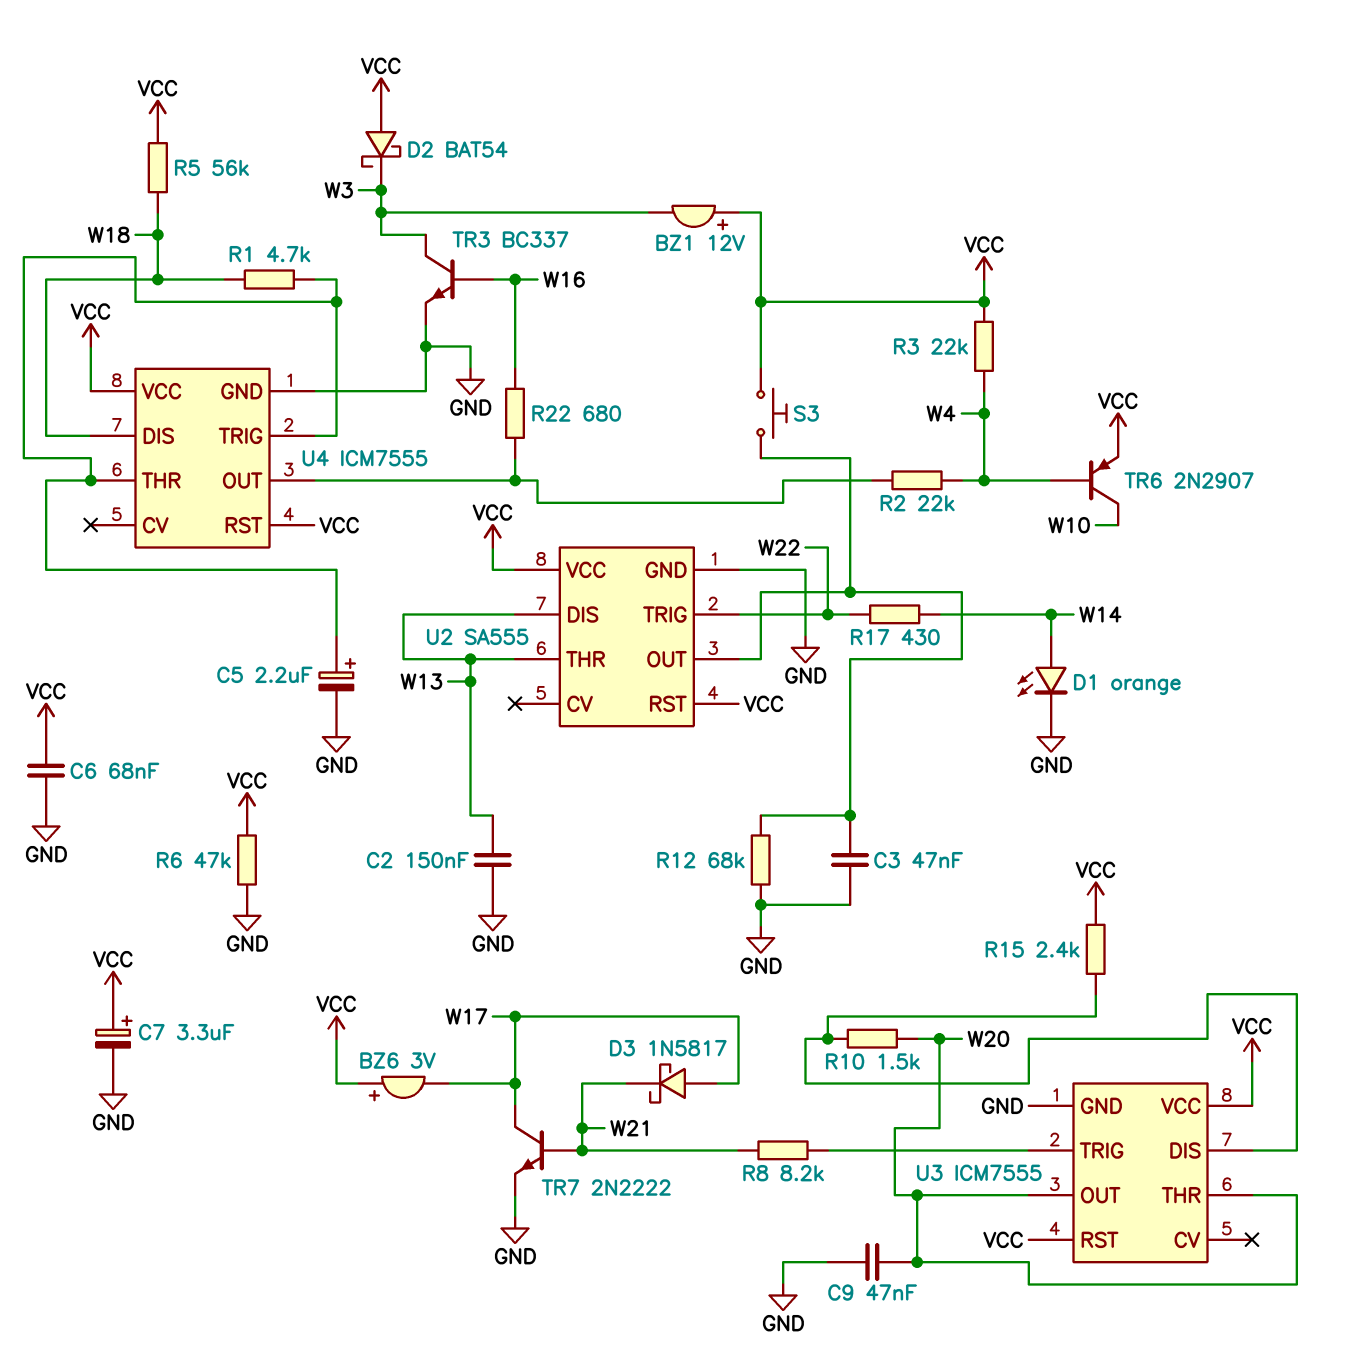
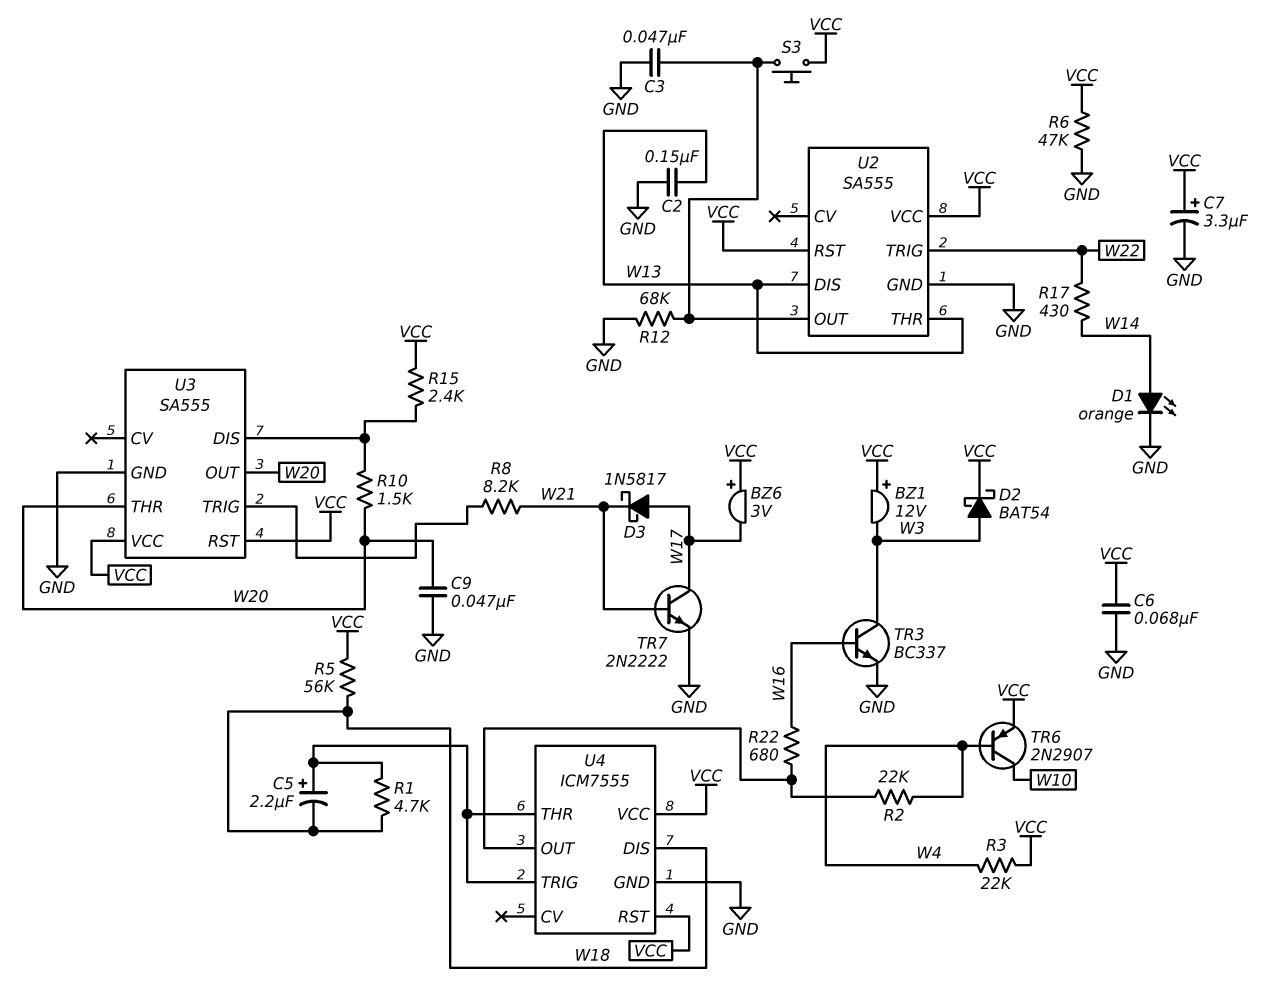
C5: 2.2uF (plus U4/THR, minus GND) -> 2.2uF (plus U4/THR, minus W18)
D2: schottky BAT54 (A VCC, K W3) -> schottky BAT54 (A W3, K VCC)
U3: ICM7555 -> SA555

